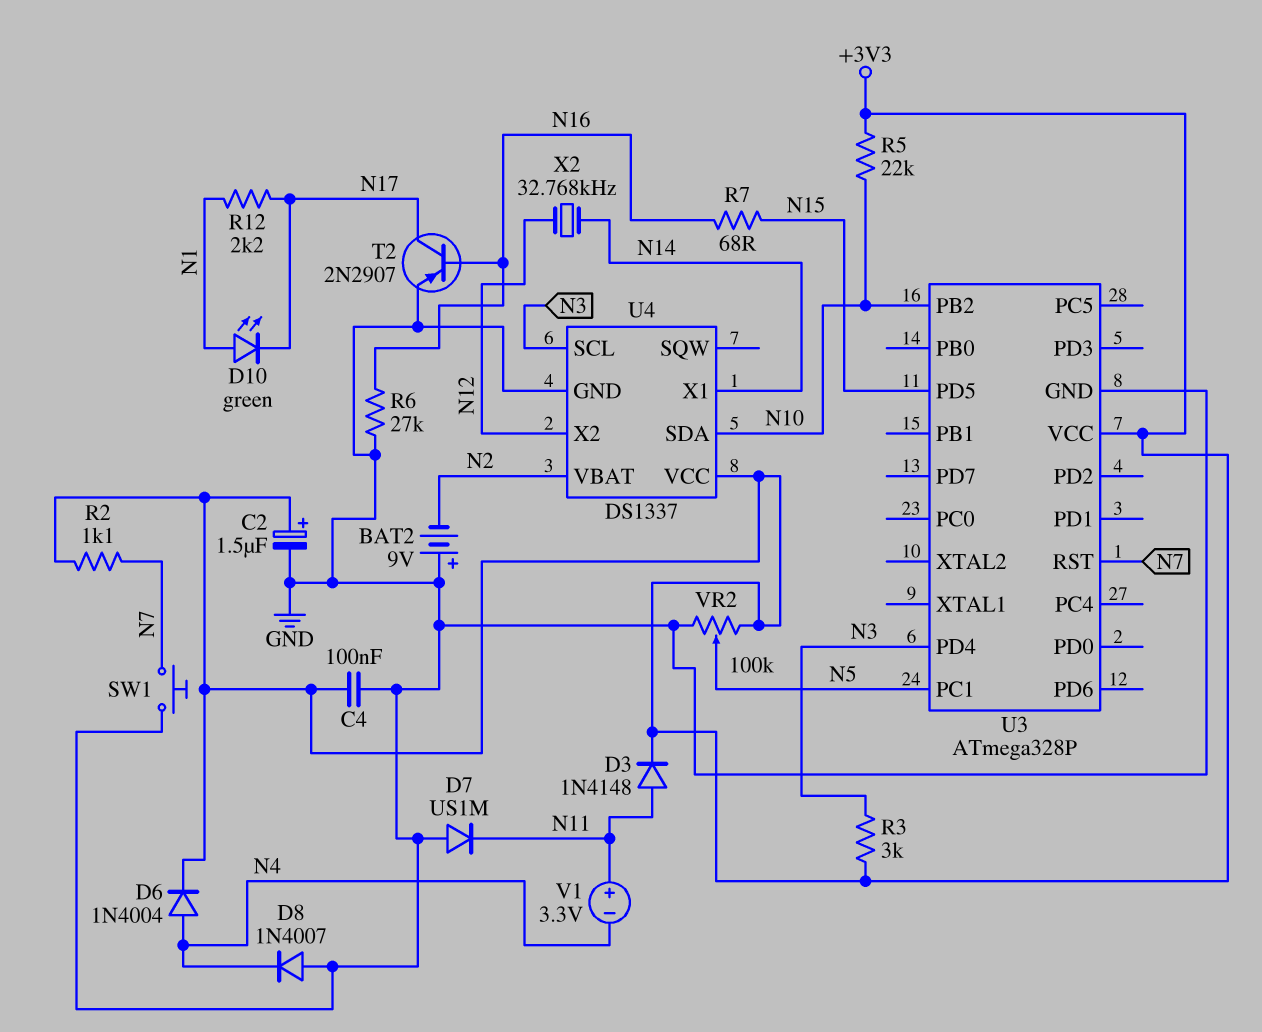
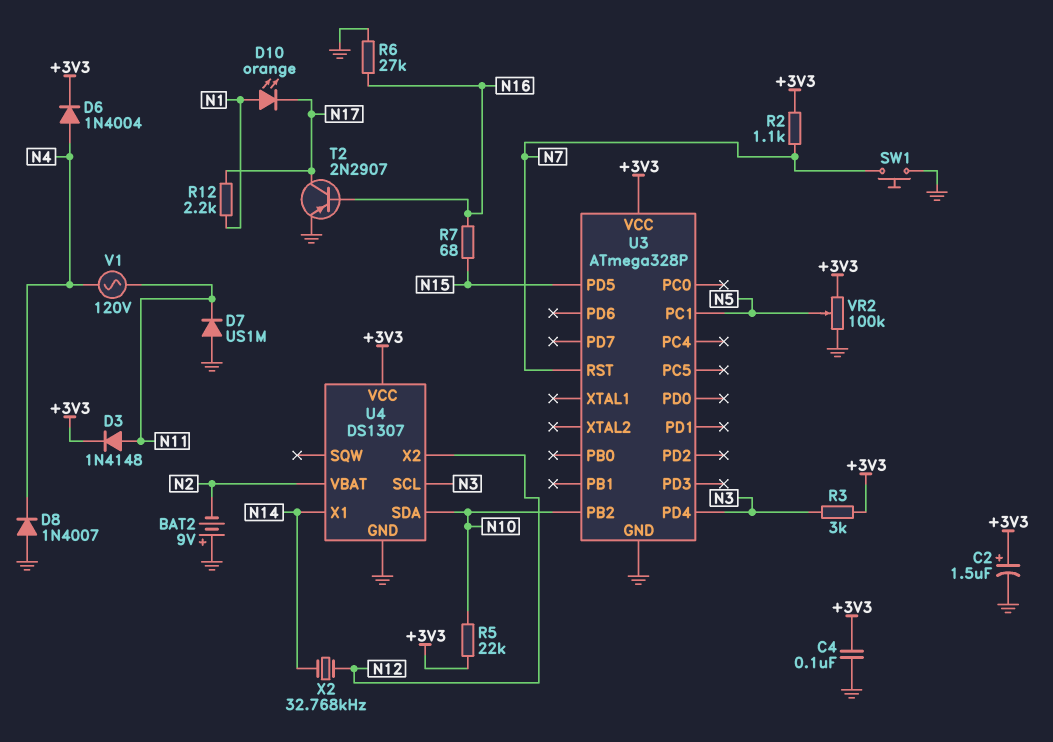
D10: LED green (A N1, K N17) -> LED orange (A N1, K N17)
U4: DS1337 -> DS1307
V1: 3.3V (plus N11, minus N4) -> AC 120V (N4, N11)

